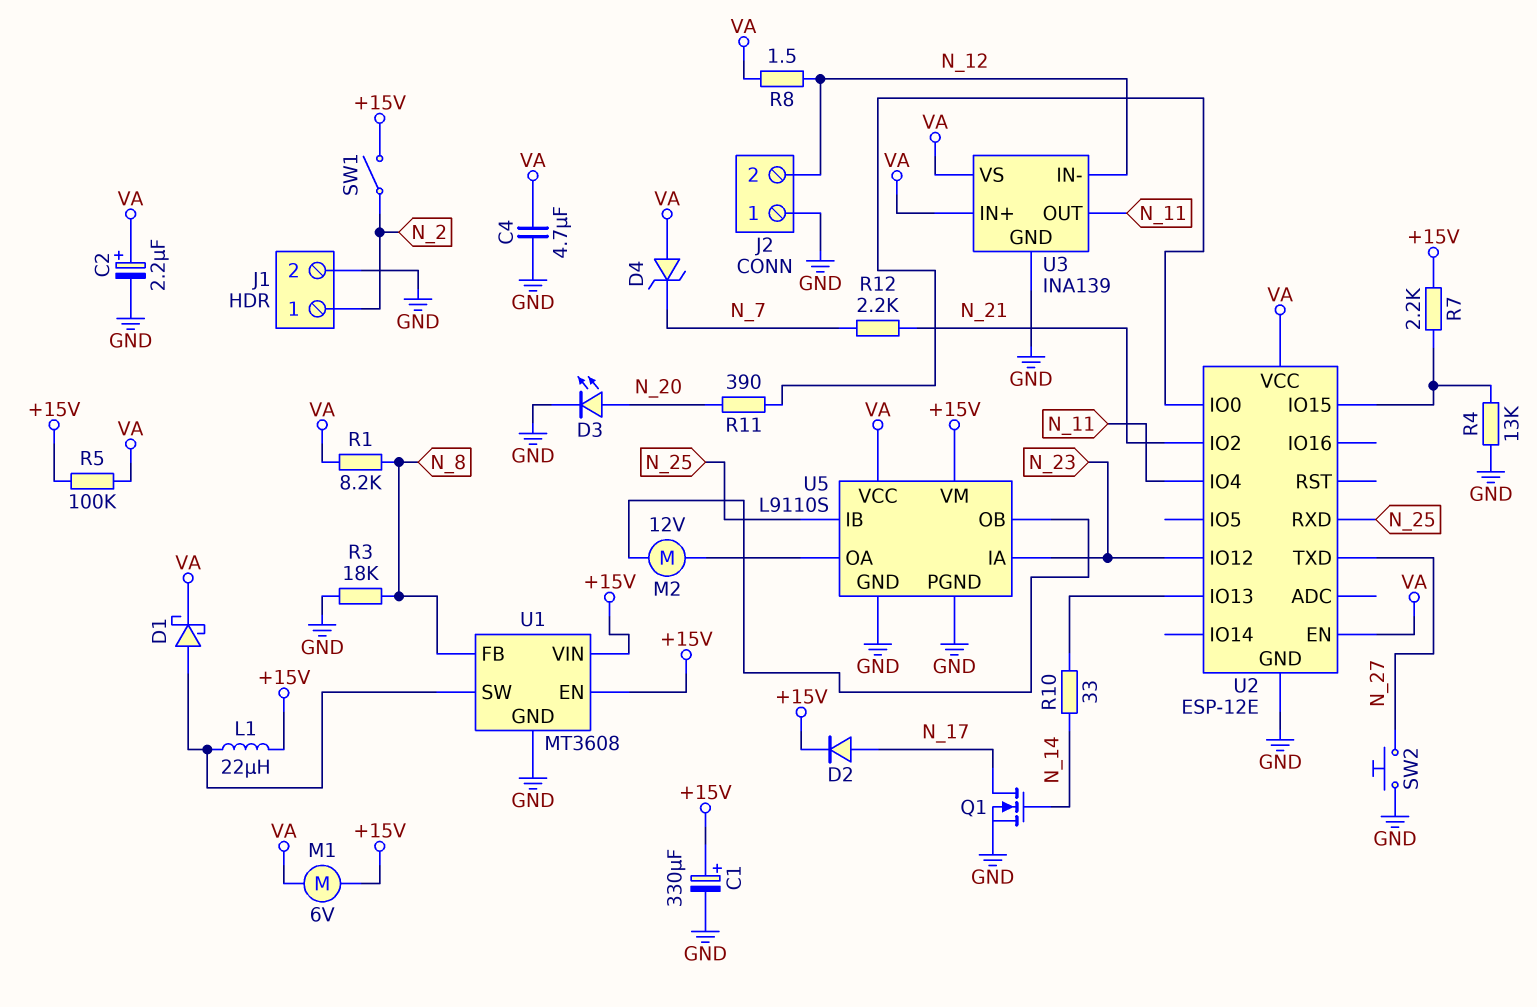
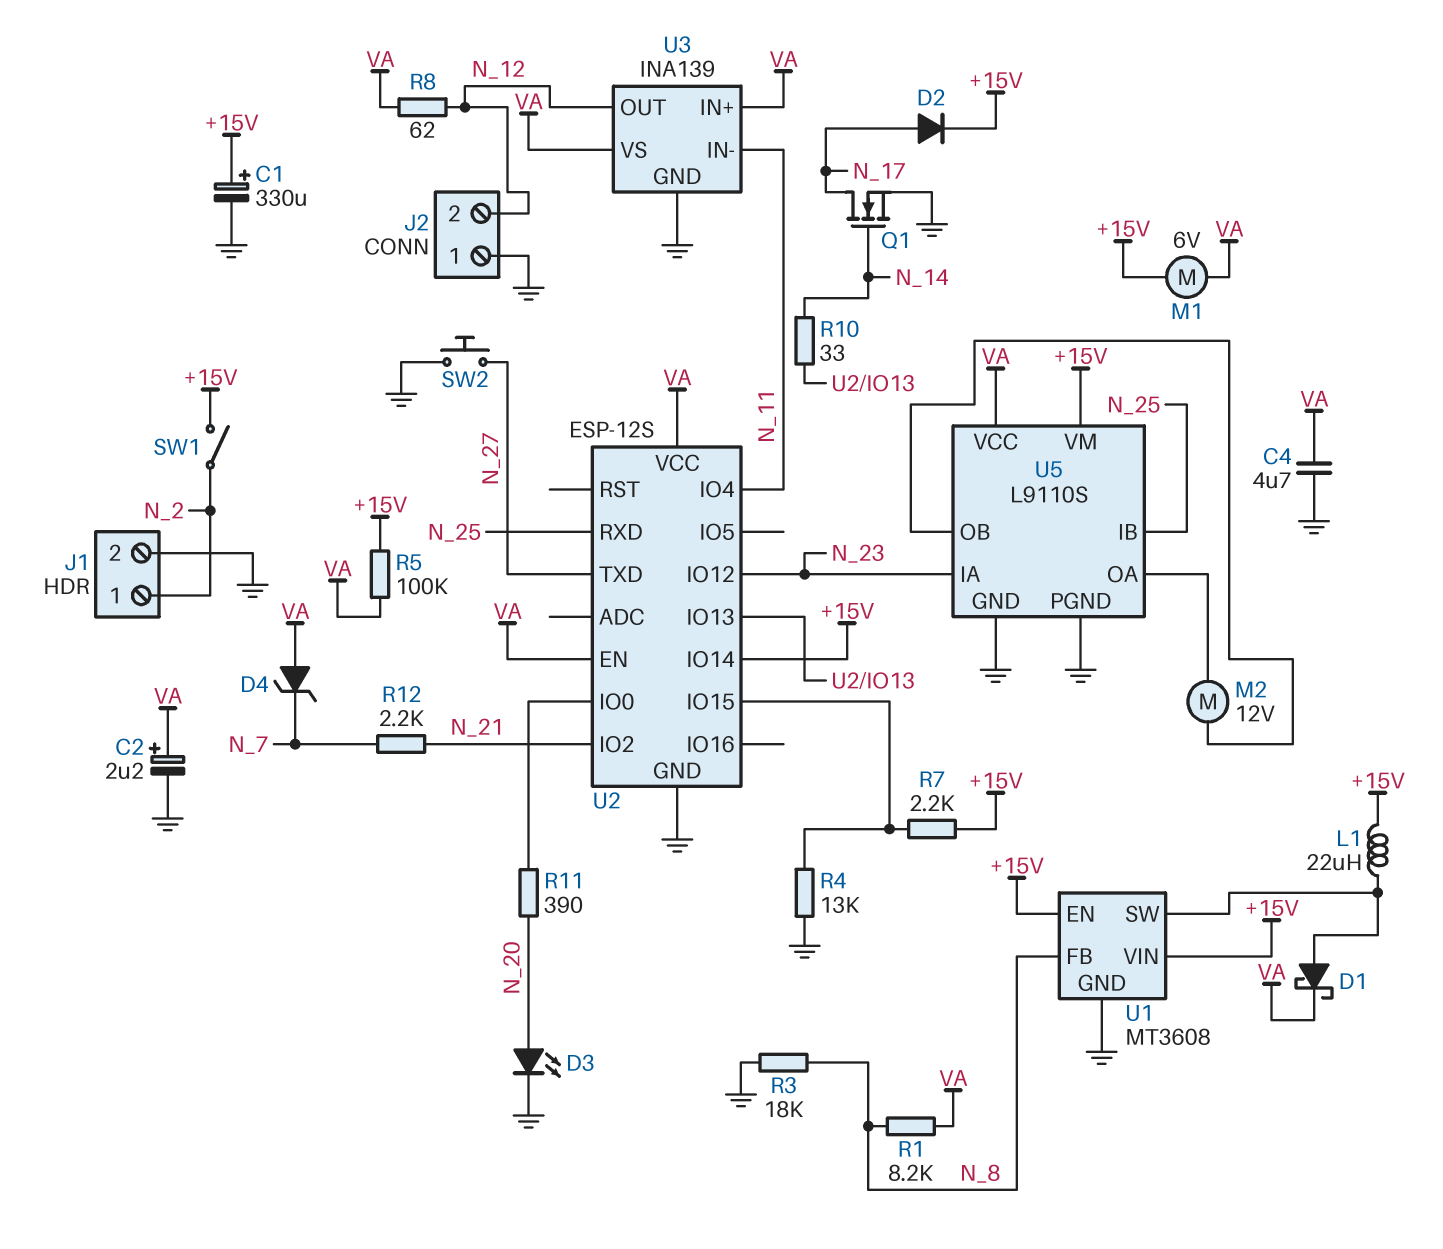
R8: 1.5 (N_12, VA) -> 62 (N_12, VA)
U2: ESP-12E -> ESP-12S
U2 pin IO14: none -> +15V
U3 pin IN-: N_12 -> N_11
U3 pin OUT: N_11 -> N_12

